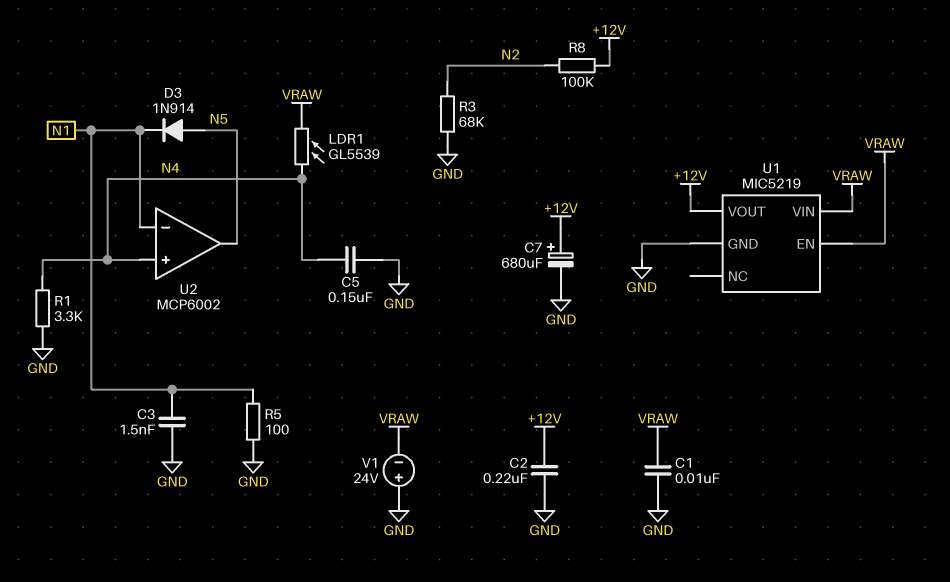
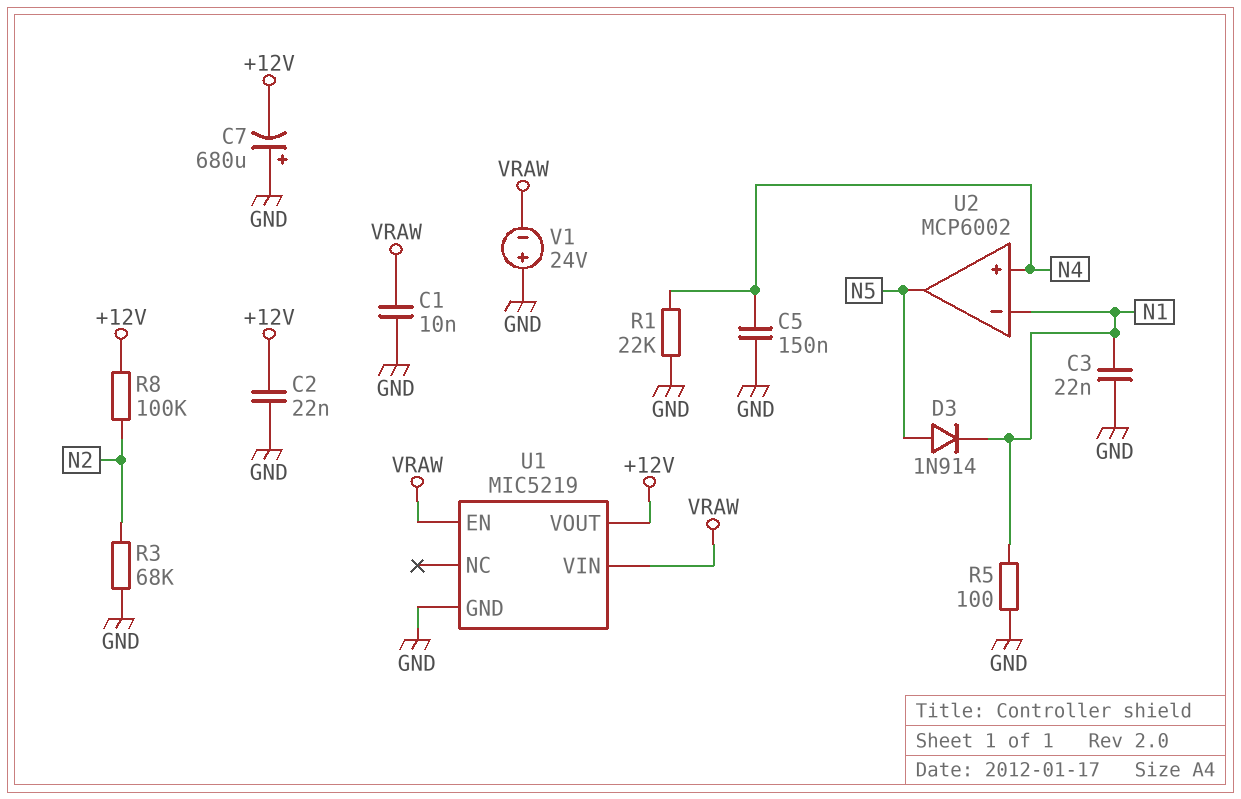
C2: 220nF (+12V, GND) -> 22nF (+12V, GND)
C3: 1.5nF (GND, N1) -> 22nF (GND, N1)
C7: 680uF (plus +12V, minus GND) -> 680uF (plus GND, minus +12V)
LDR1: GL5539 (N4, VRAW) -> none
R1: 3.3k (GND, N4) -> 22k (GND, N4)

